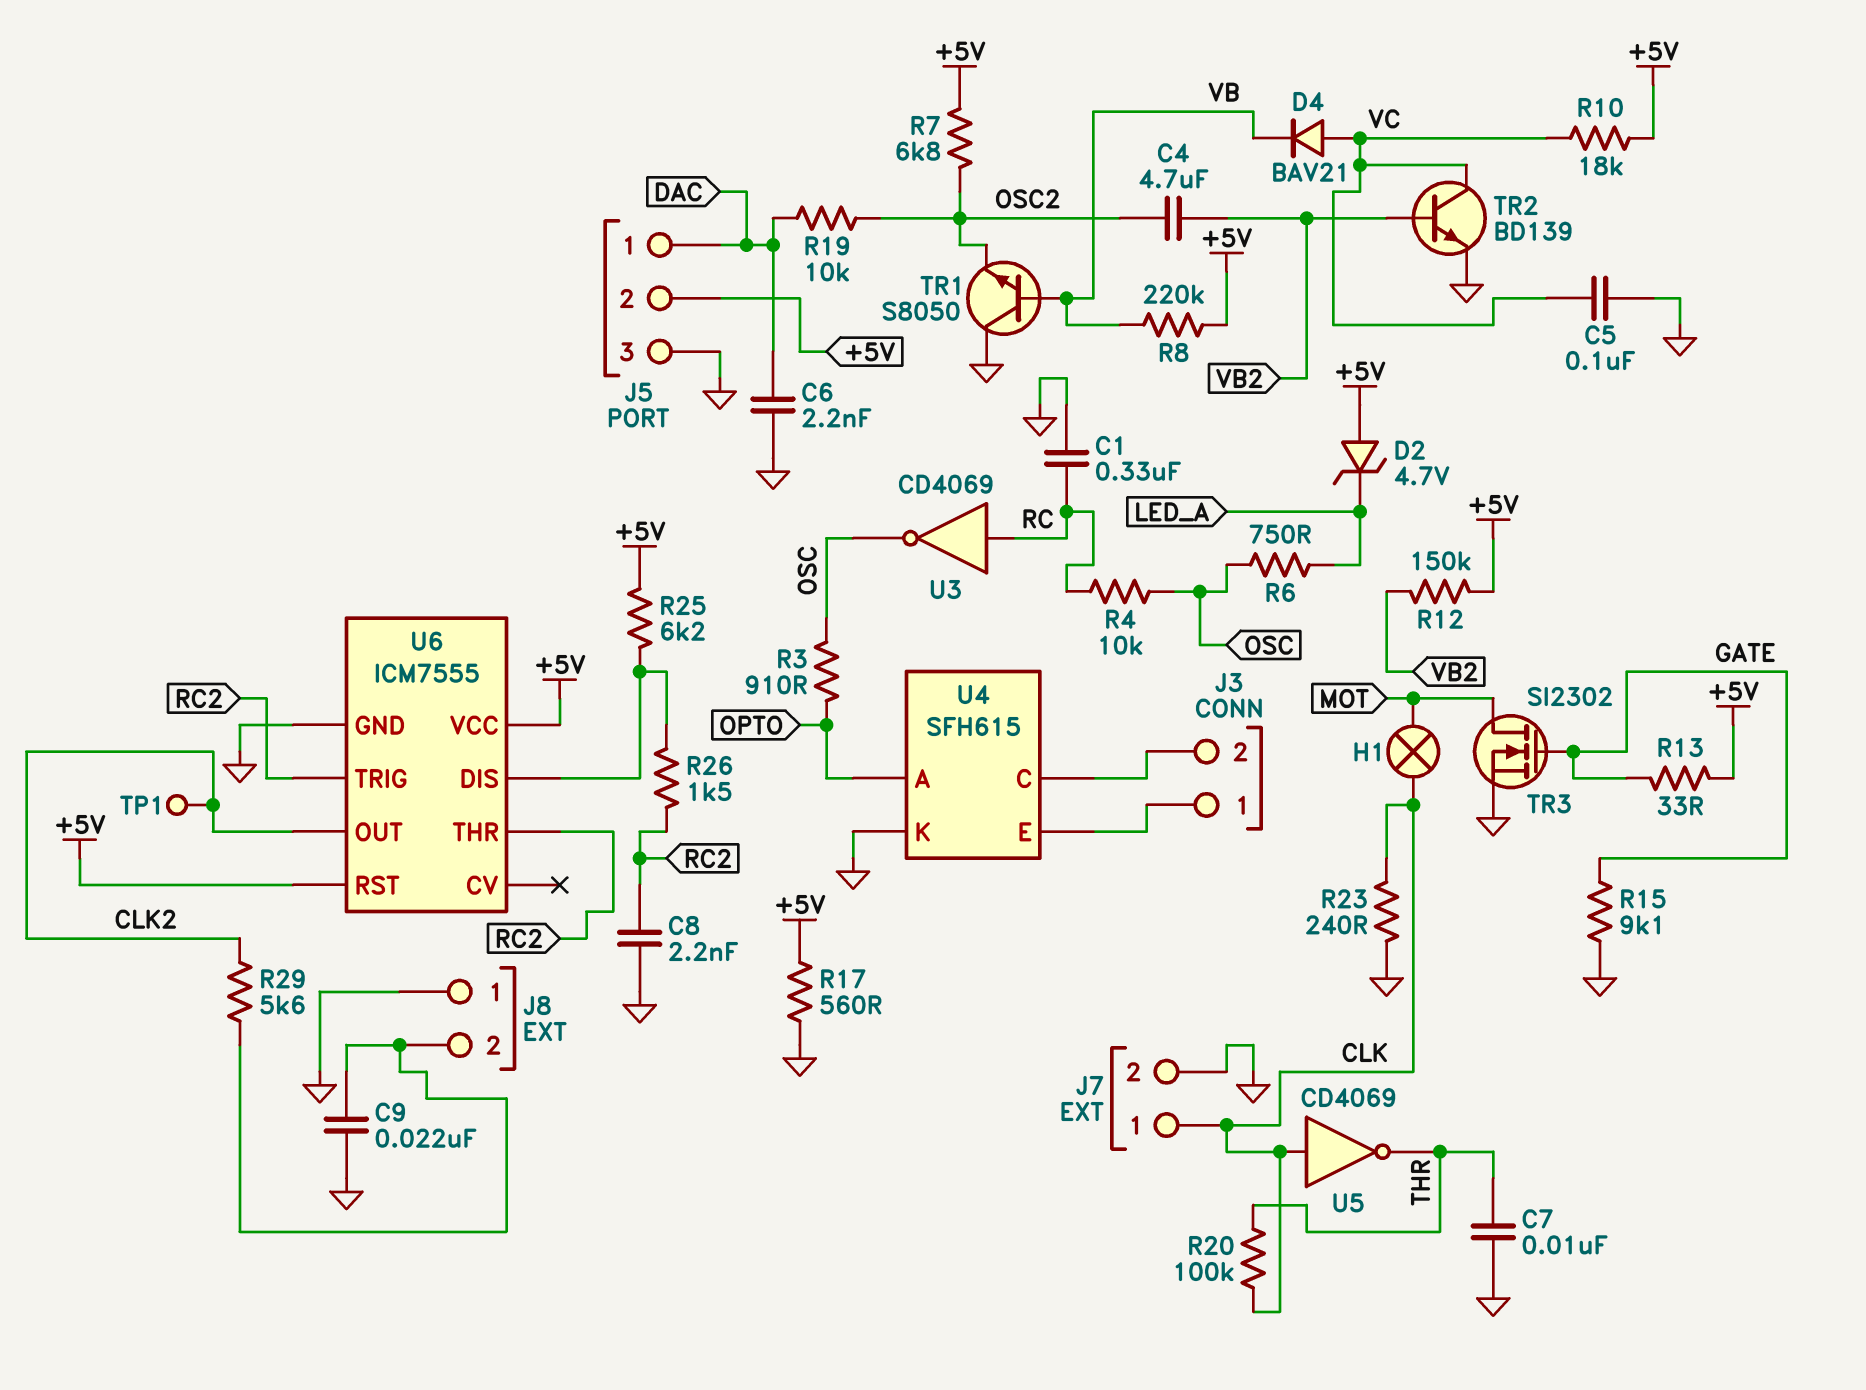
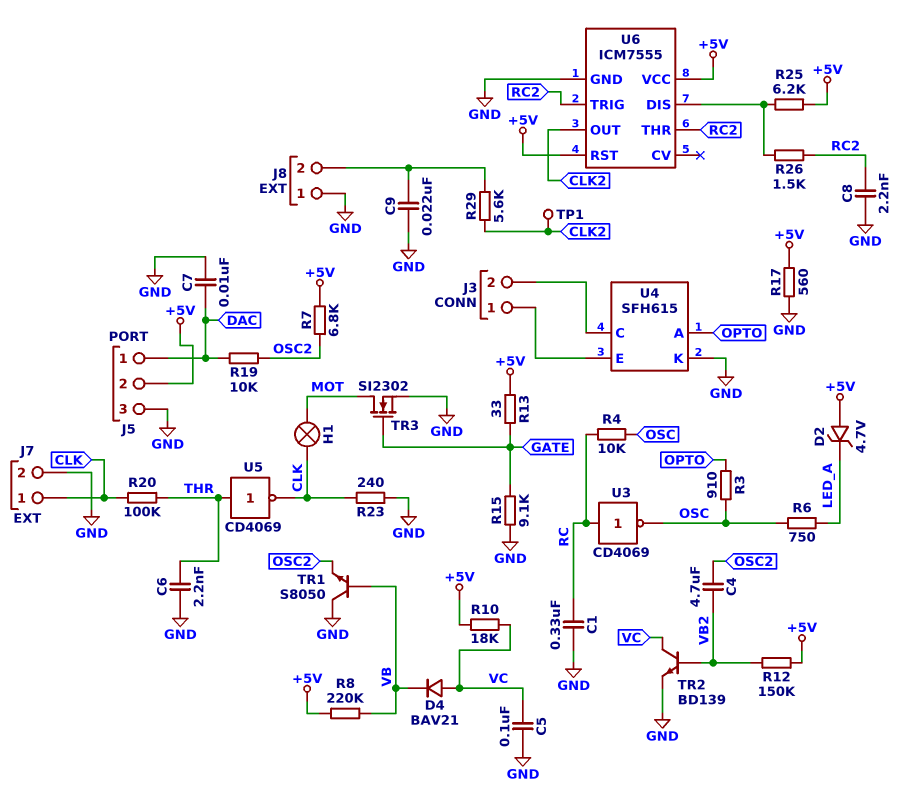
C6: 2.2nF (DAC, GND) -> 2.2nF (GND, THR)
C7: 10nF (GND, THR) -> 10nF (DAC, GND)
U5: NOT CD4069 (in CLK, out THR) -> NOT CD4069 (in THR, out CLK)

